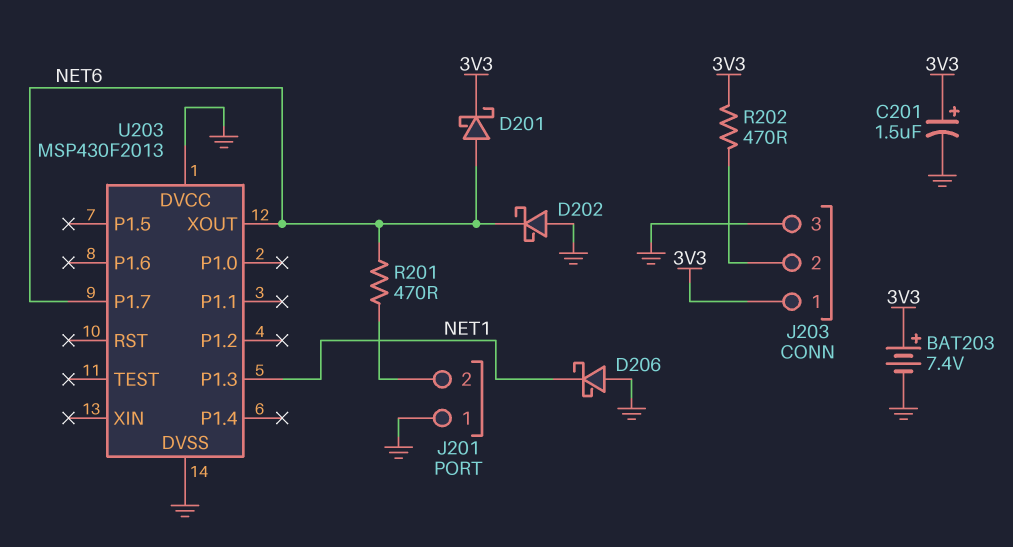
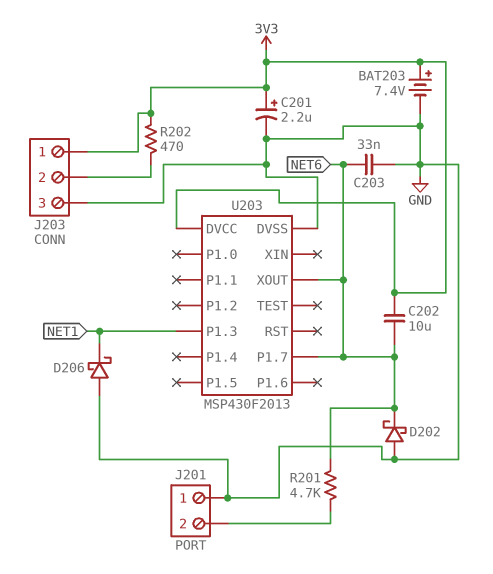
C201: 1.5uF (plus 3V3, minus GND) -> 2.2uF (plus 3V3, minus GND)
C202: none -> 10uF (3V3, NET6)
C203: none -> 33nF (GND, NET6)
D201: schottky (A NET6, K 3V3) -> none
R201: 470 (J201/2, NET6) -> 4.7k (J201/2, NET6)
U203 pin DVCC: GND -> 3V3

